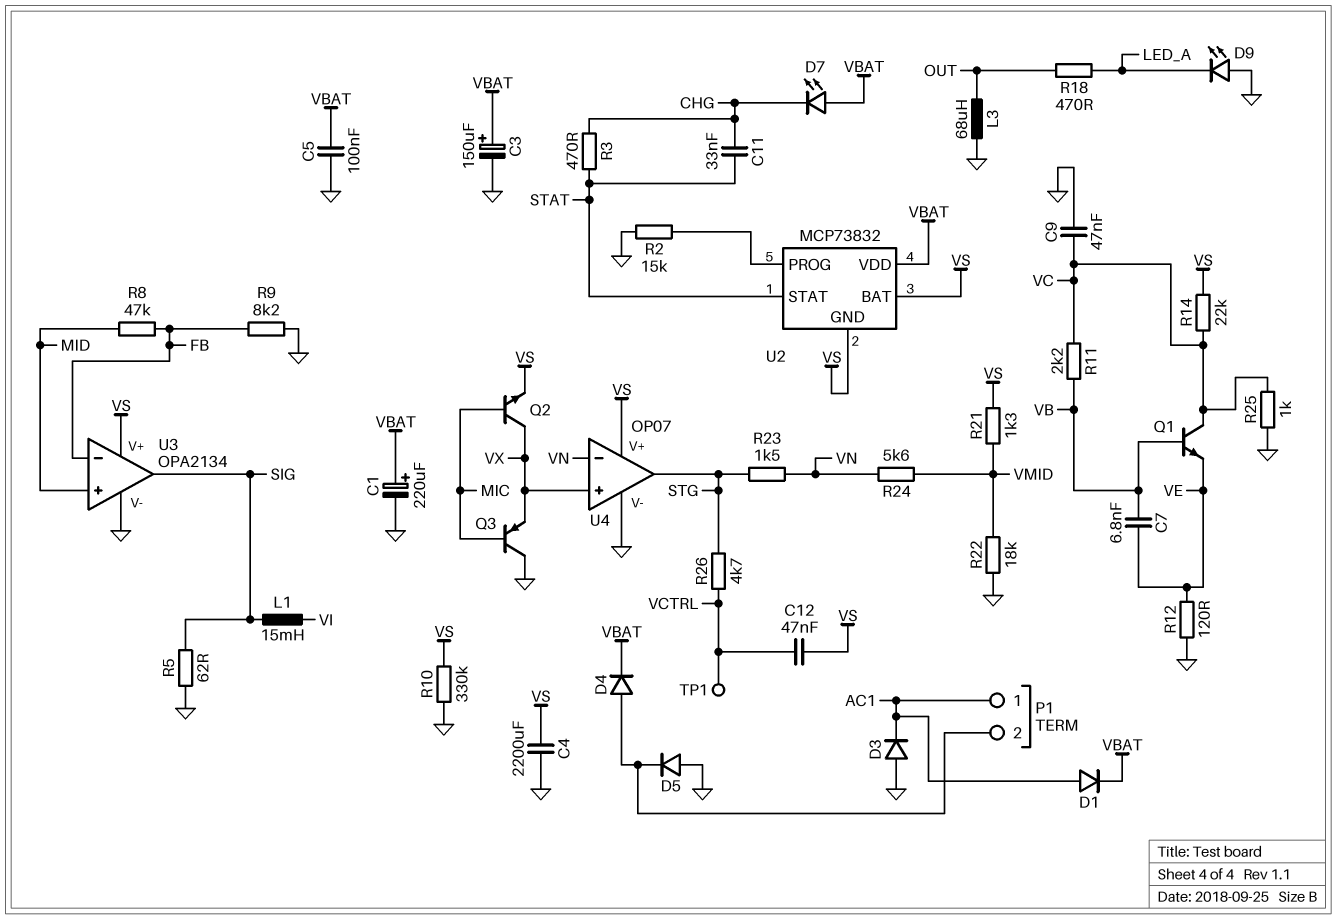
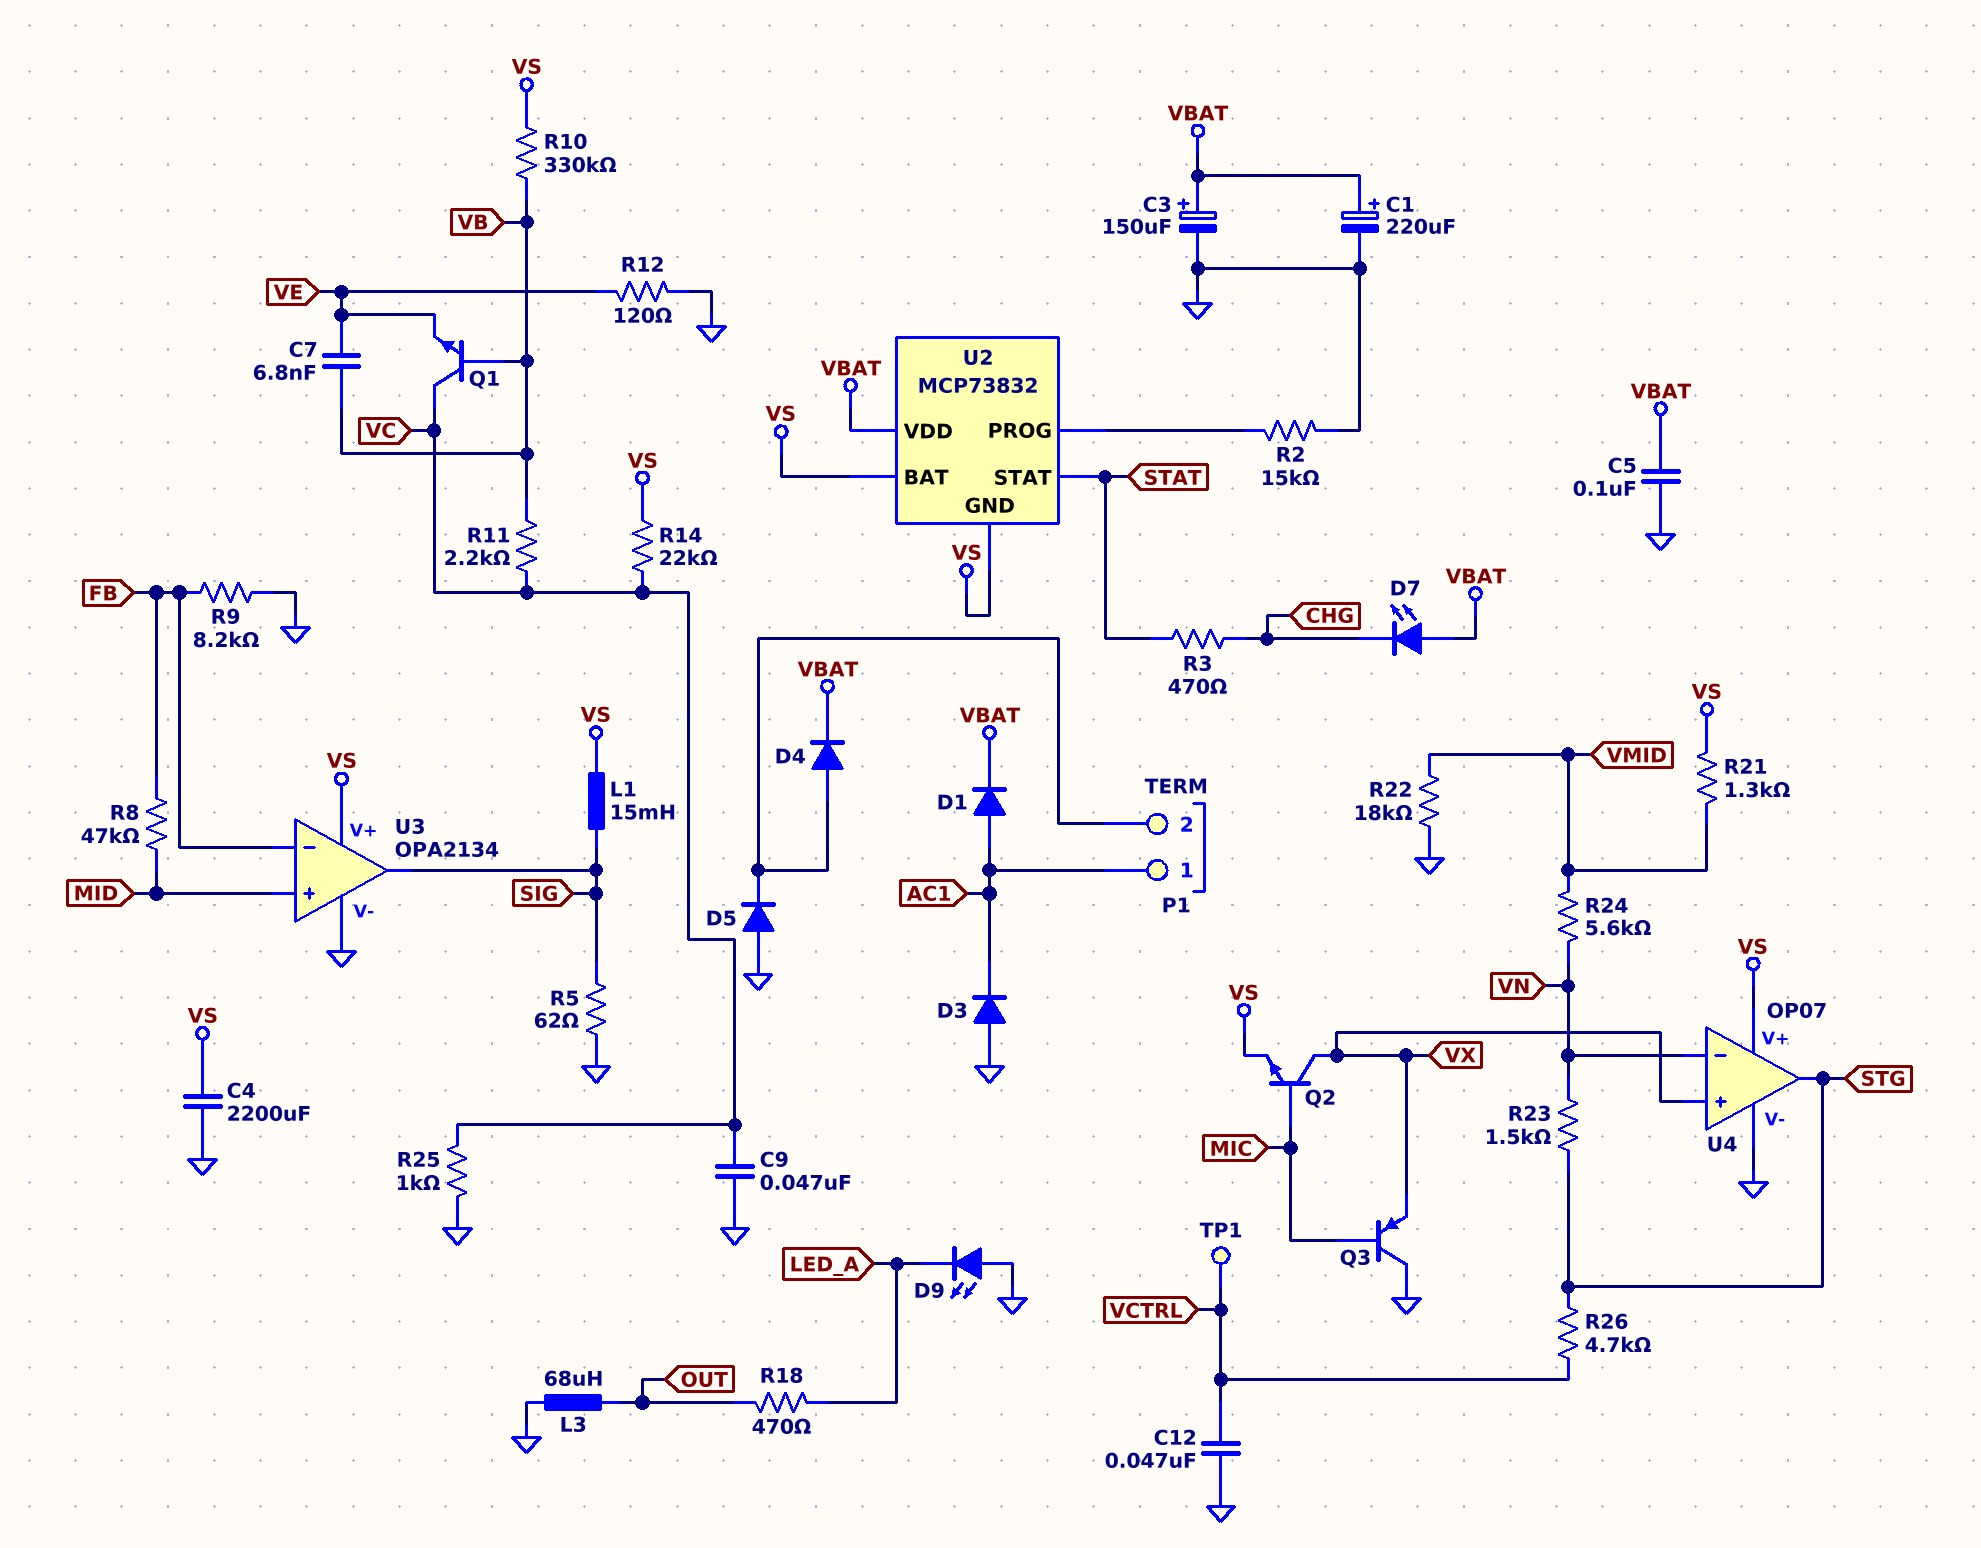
C11: 33nF (CHG, STAT) -> none
C12: 47nF (VCTRL, VS) -> 47nF (GND, VCTRL)
L1: 15mH (SIG, VI) -> 15mH (SIG, VS)
R10: 330k (GND, VS) -> 330k (VB, VS)

